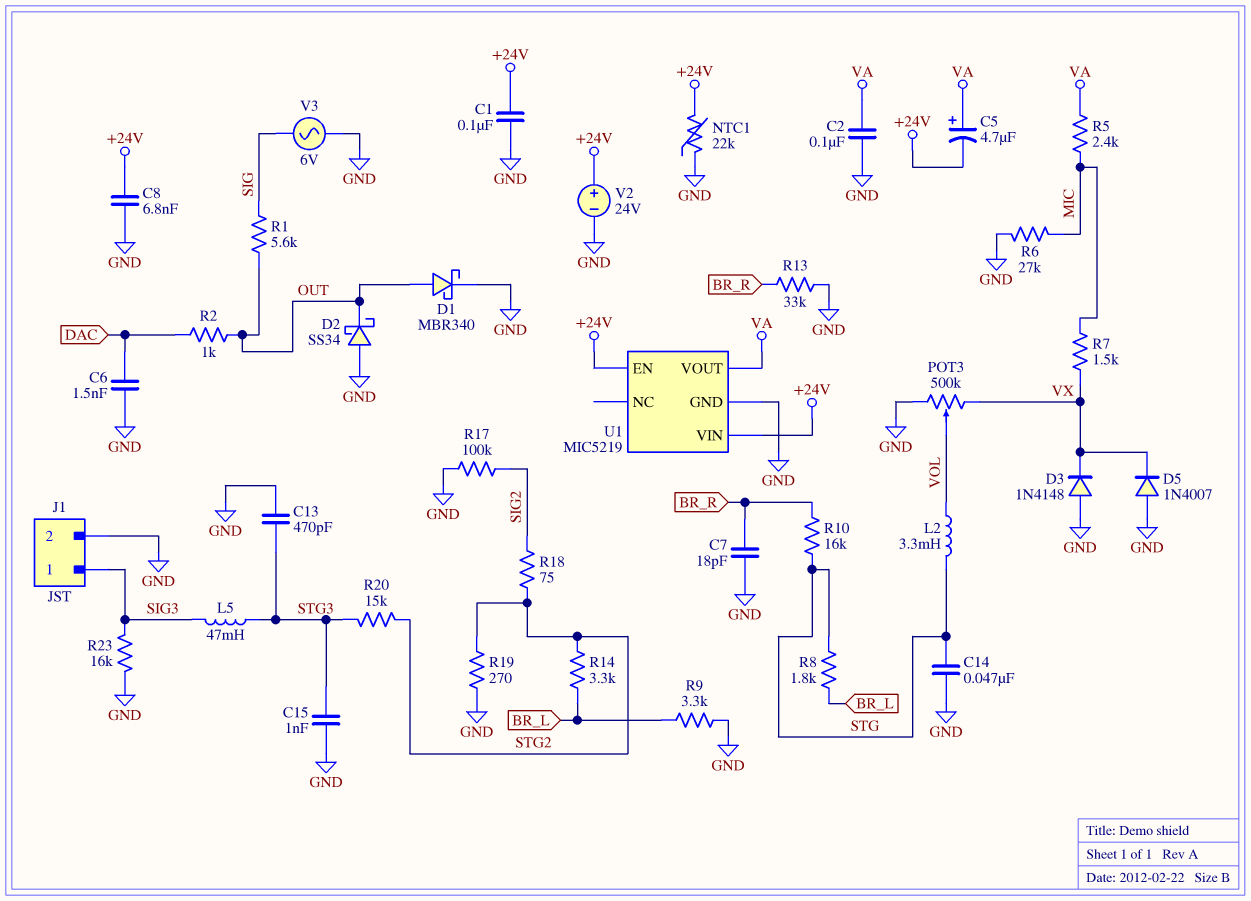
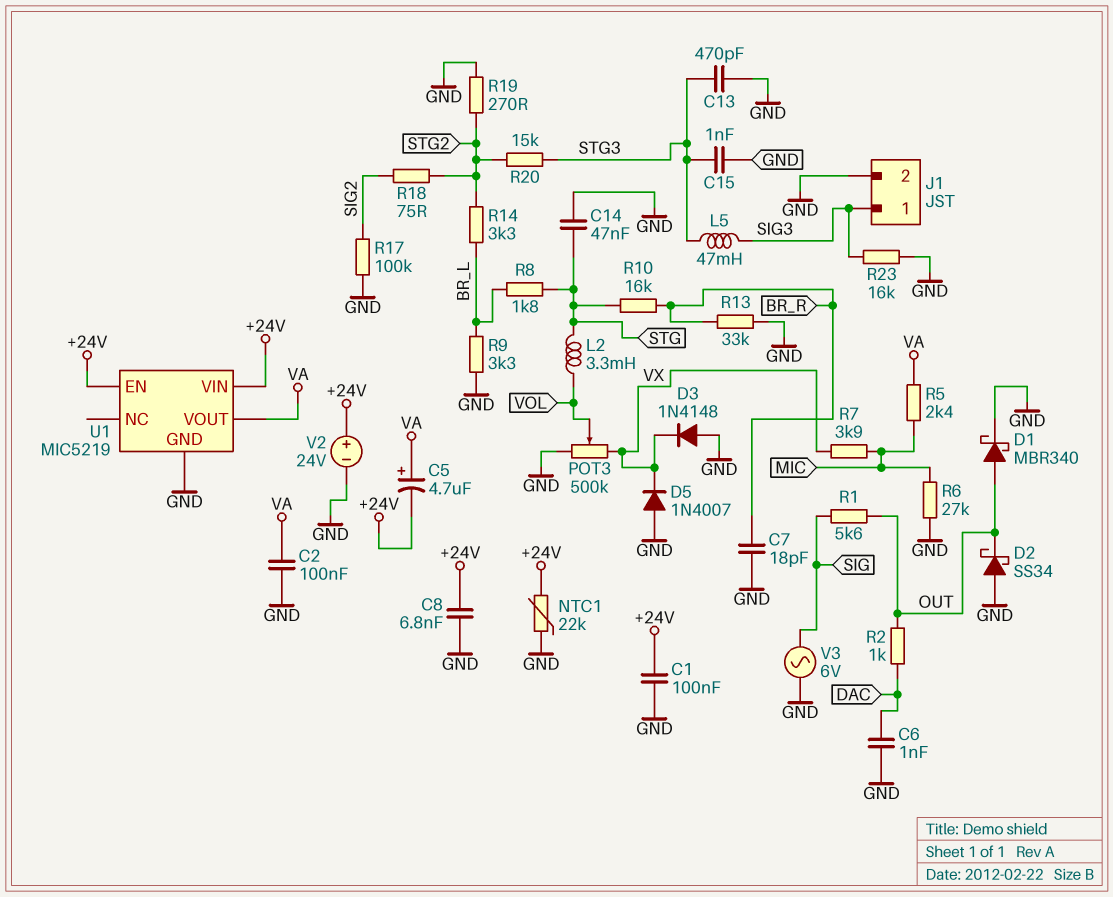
C6: 1.5nF (DAC, GND) -> 1nF (DAC, GND)
R7: 1.5k (MIC, VX) -> 3.9k (MIC, VX)

